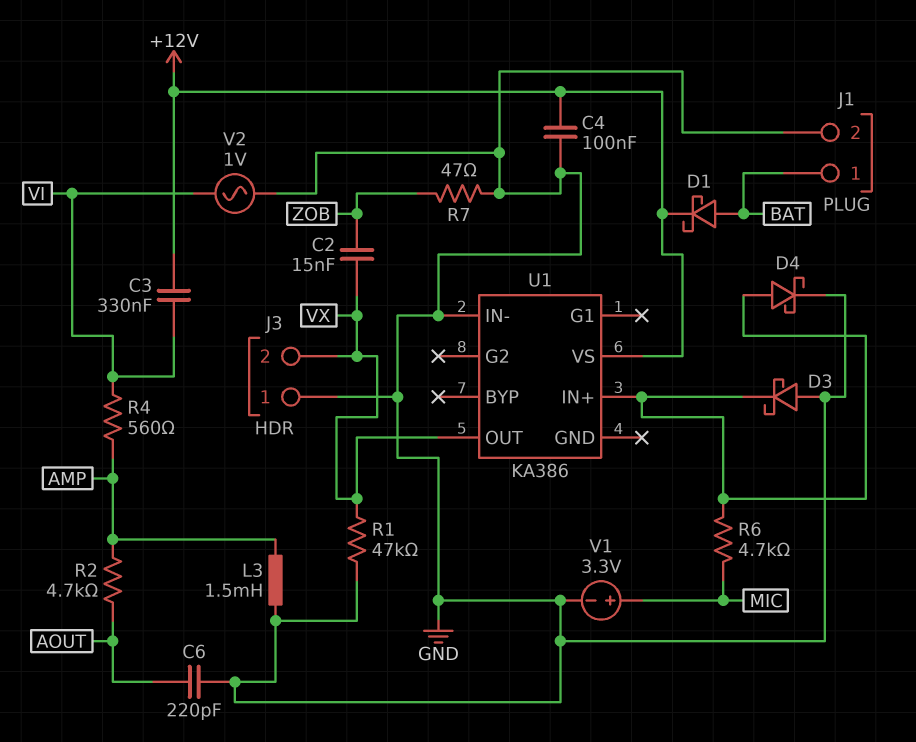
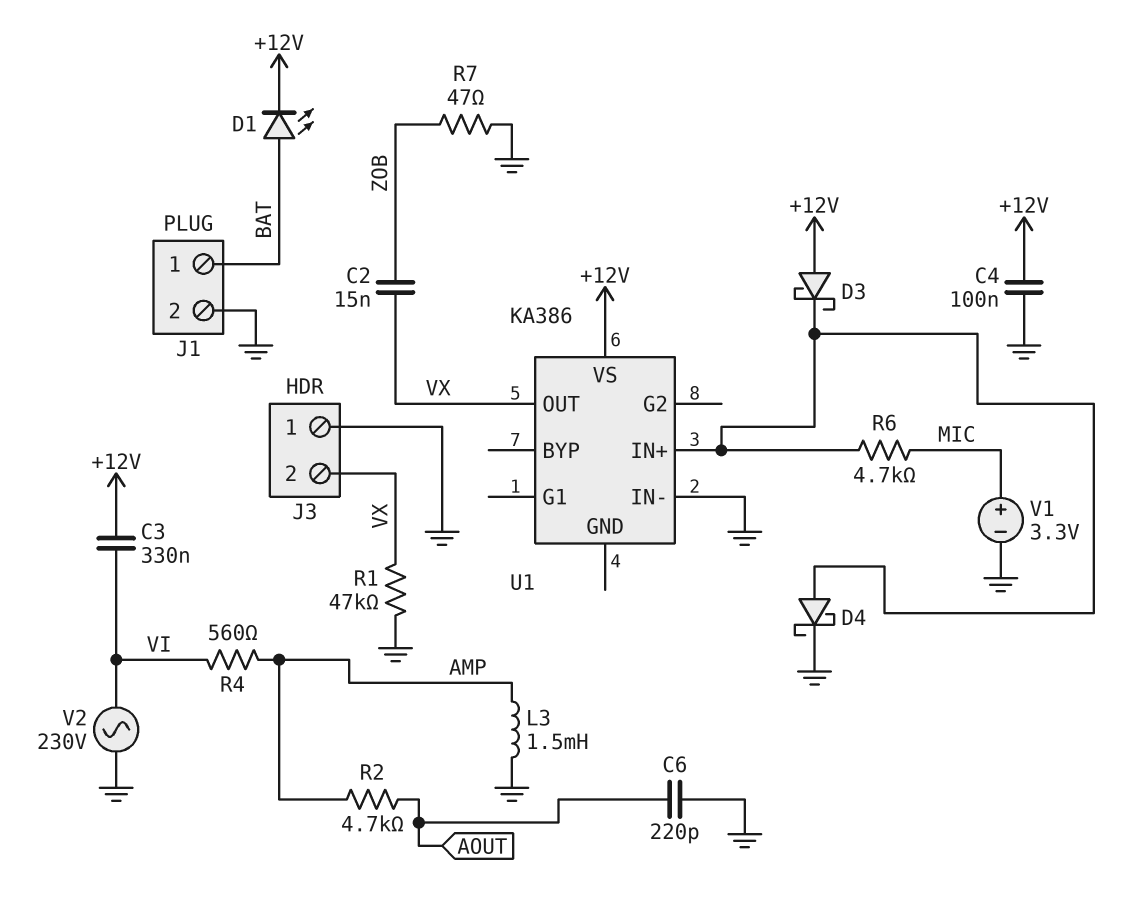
D1: schottky (A BAT, K +12V) -> LED (A BAT, K +12V)
D3: schottky (A GND, K U1/IN+) -> schottky (A +12V, K U1/IN+)
V2: AC 1V (GND, VI) -> AC 230V (GND, VI)

